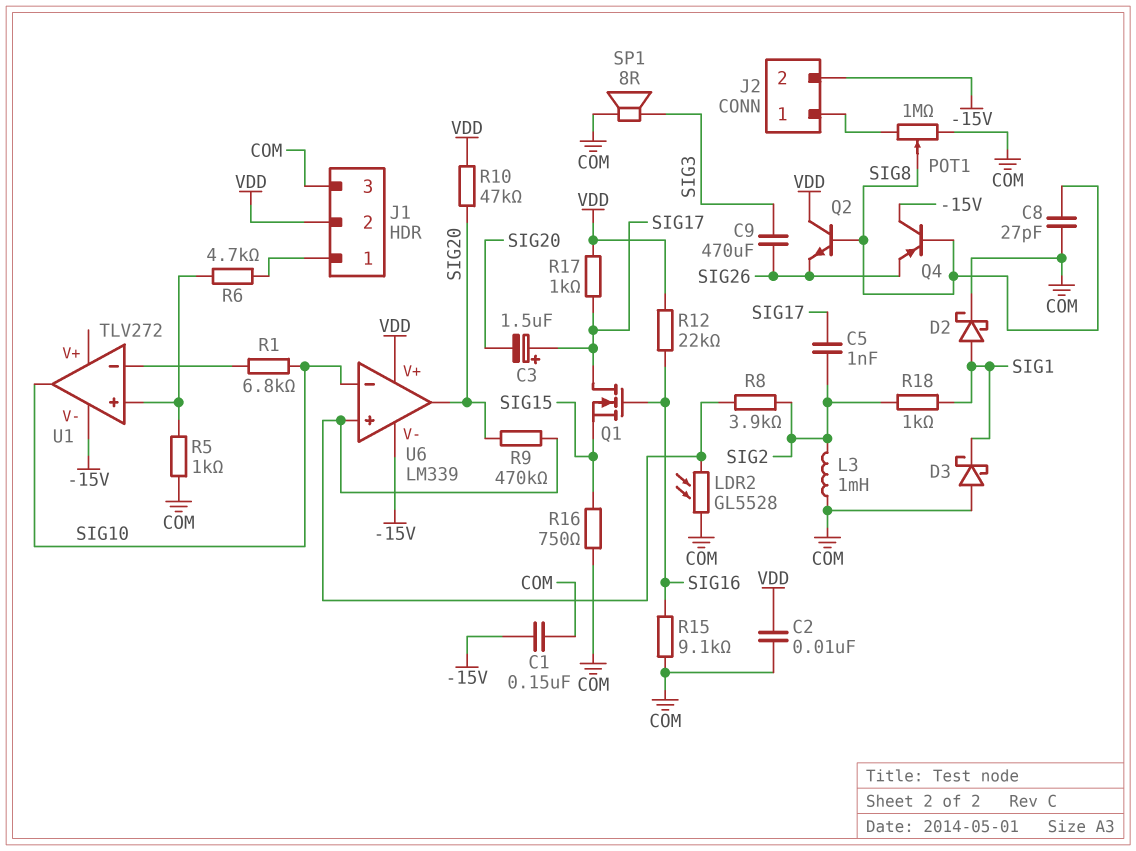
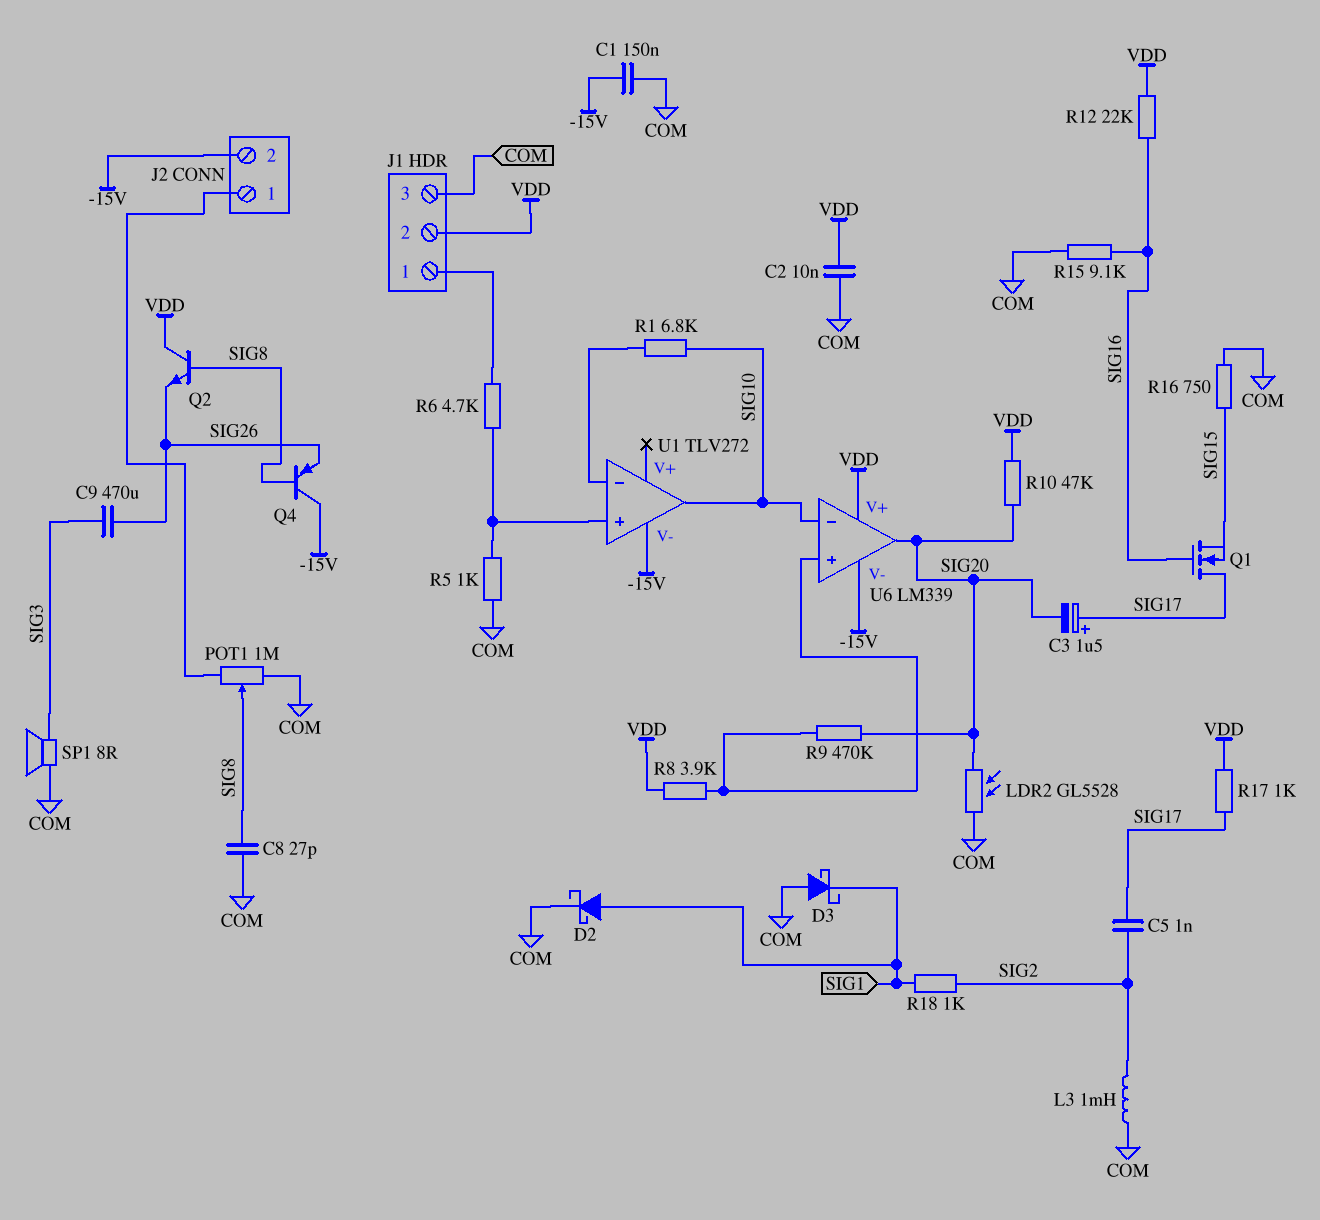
LDR2: GL5528 (COM, U6/in+) -> GL5528 (COM, SIG20)
R8: 3.9k (SIG2, U6/in+) -> 3.9k (U6/in+, VDD)

